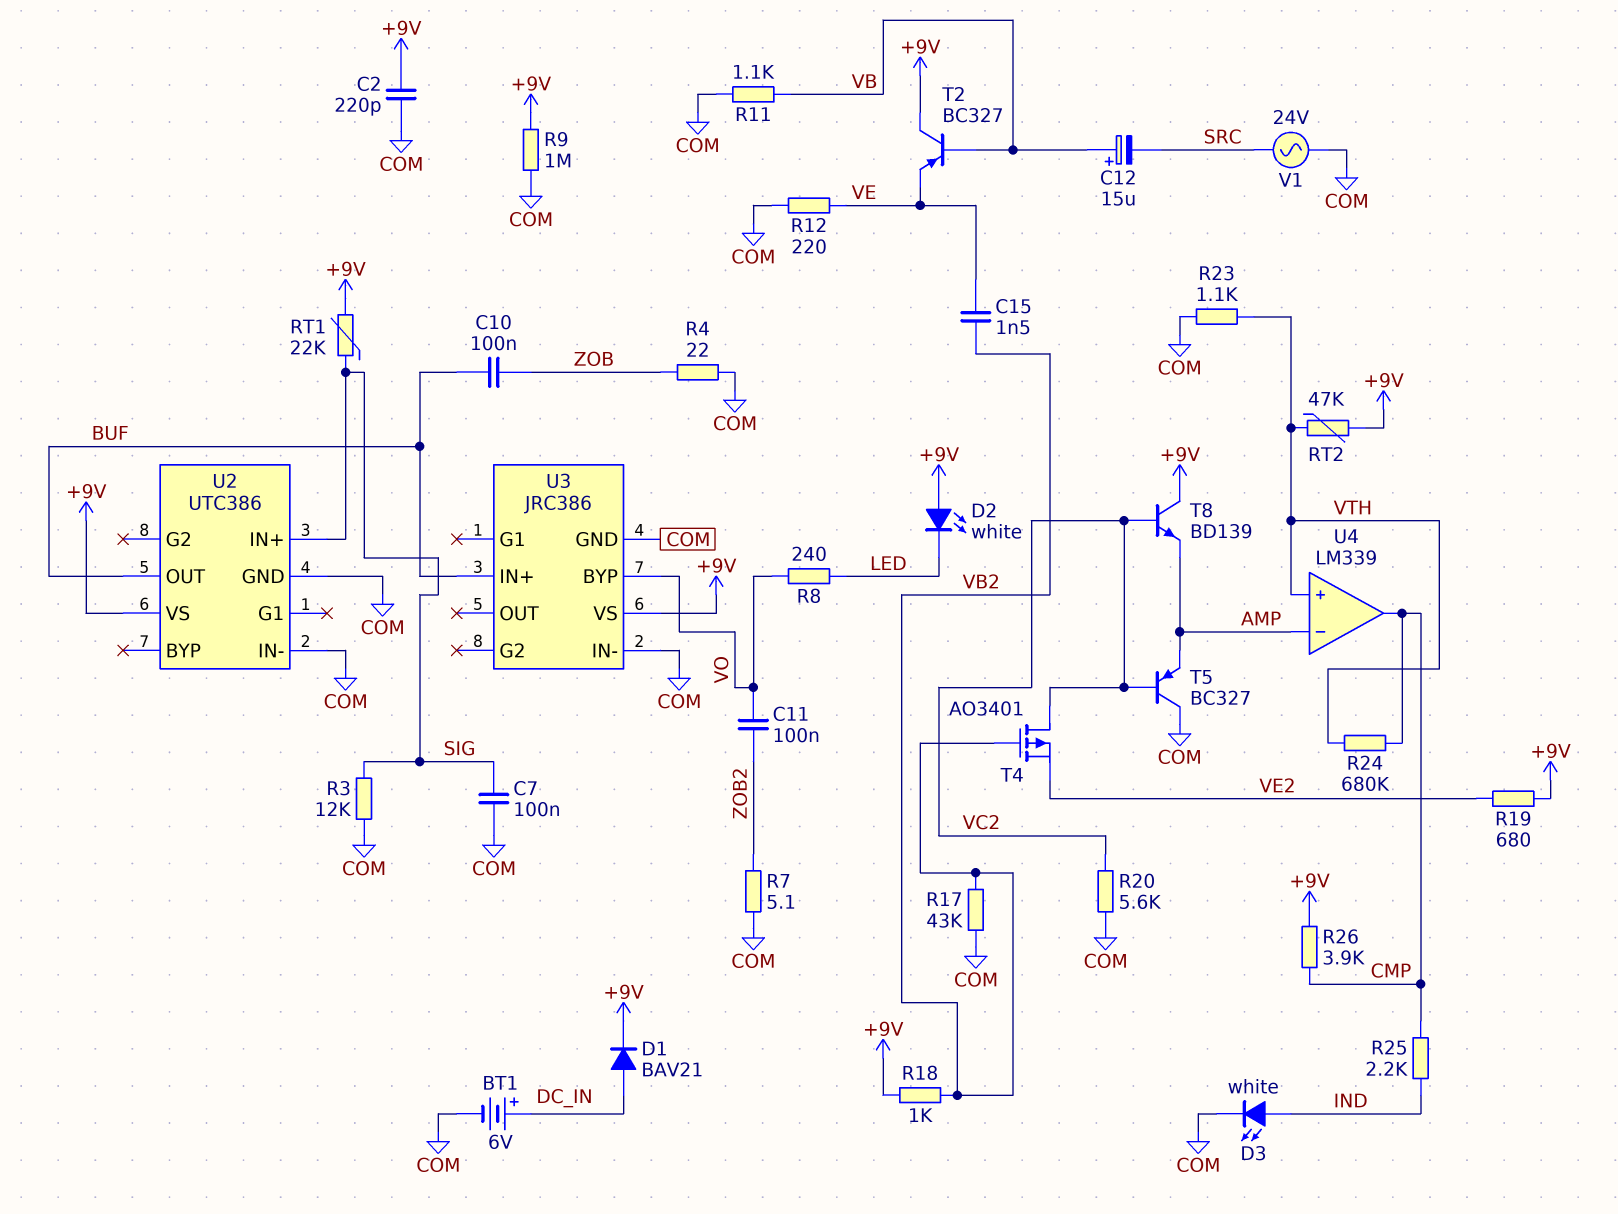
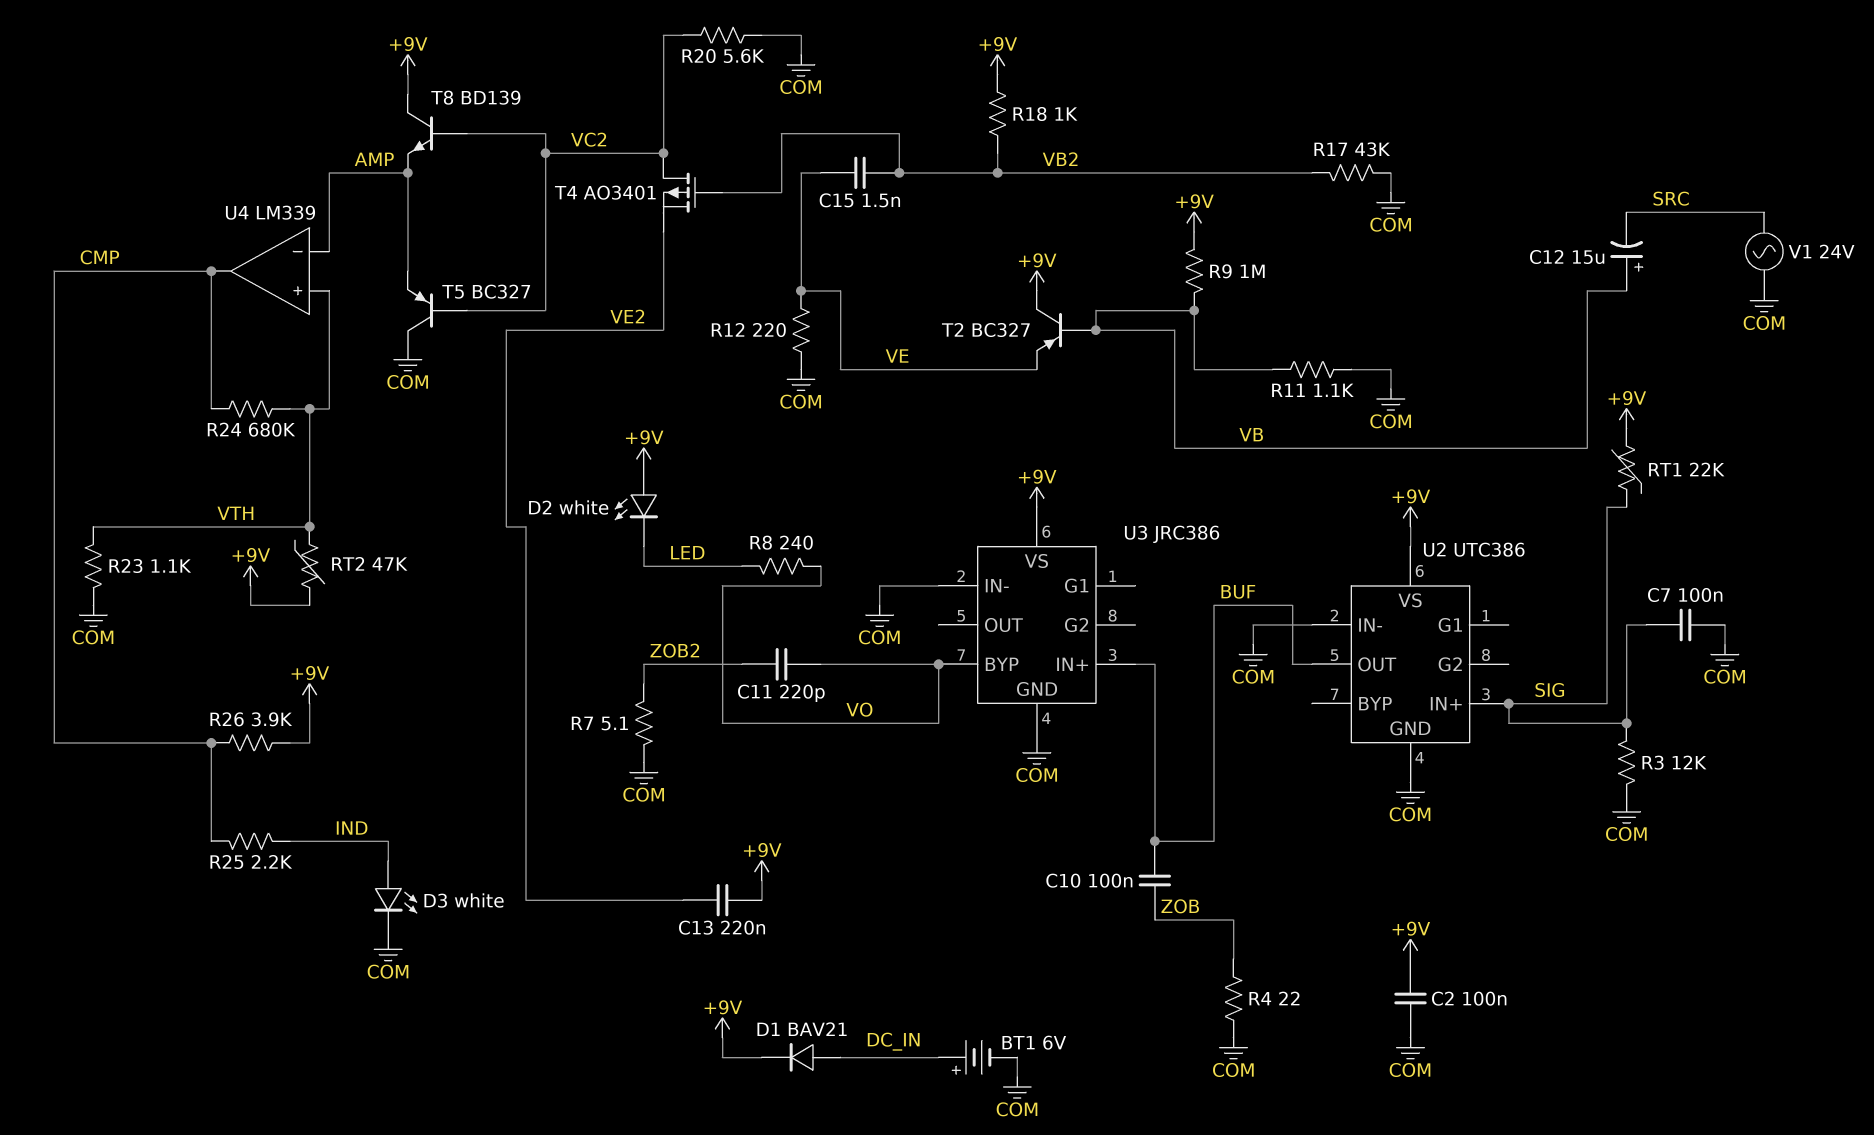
C2: 220pF (+9V, COM) -> 100nF (+9V, COM)
C11: 100nF (VO, ZOB2) -> 220pF (VO, ZOB2)
C13: none -> 220nF (+9V, VE2)
R9: 1M (+9V, COM) -> 1M (+9V, VB)
R19: 680 (+9V, VE2) -> none

